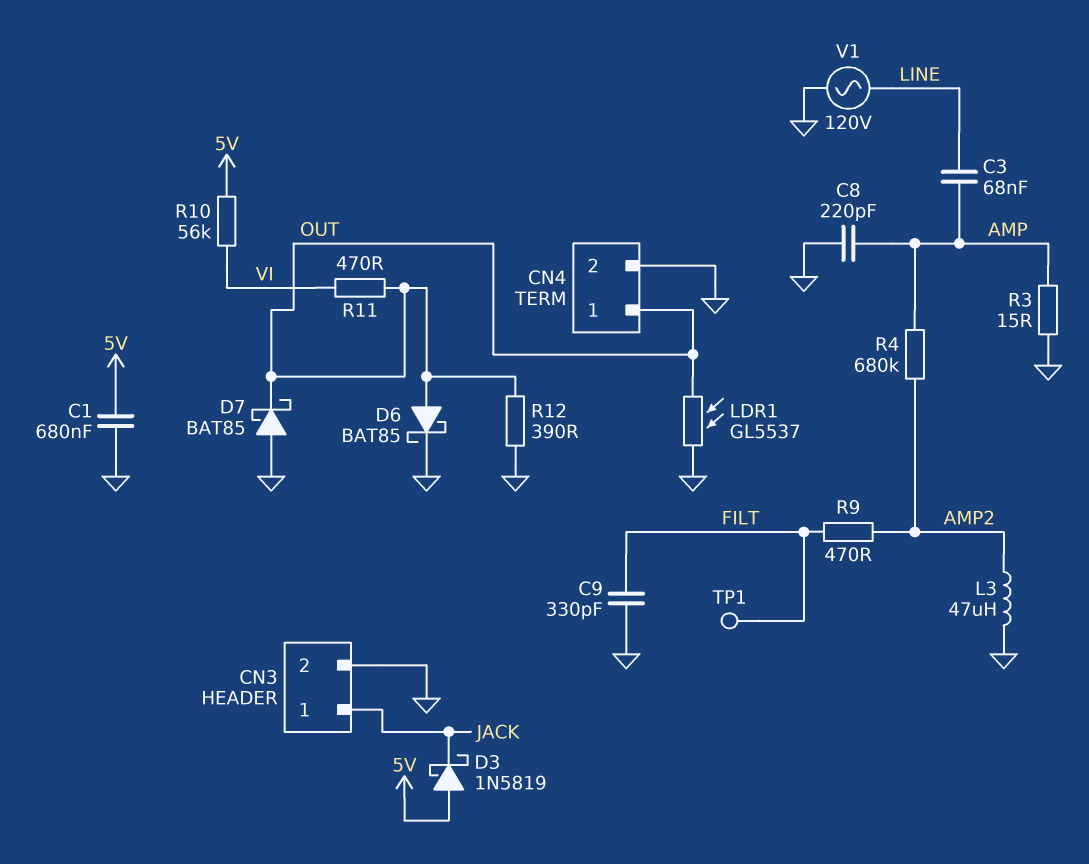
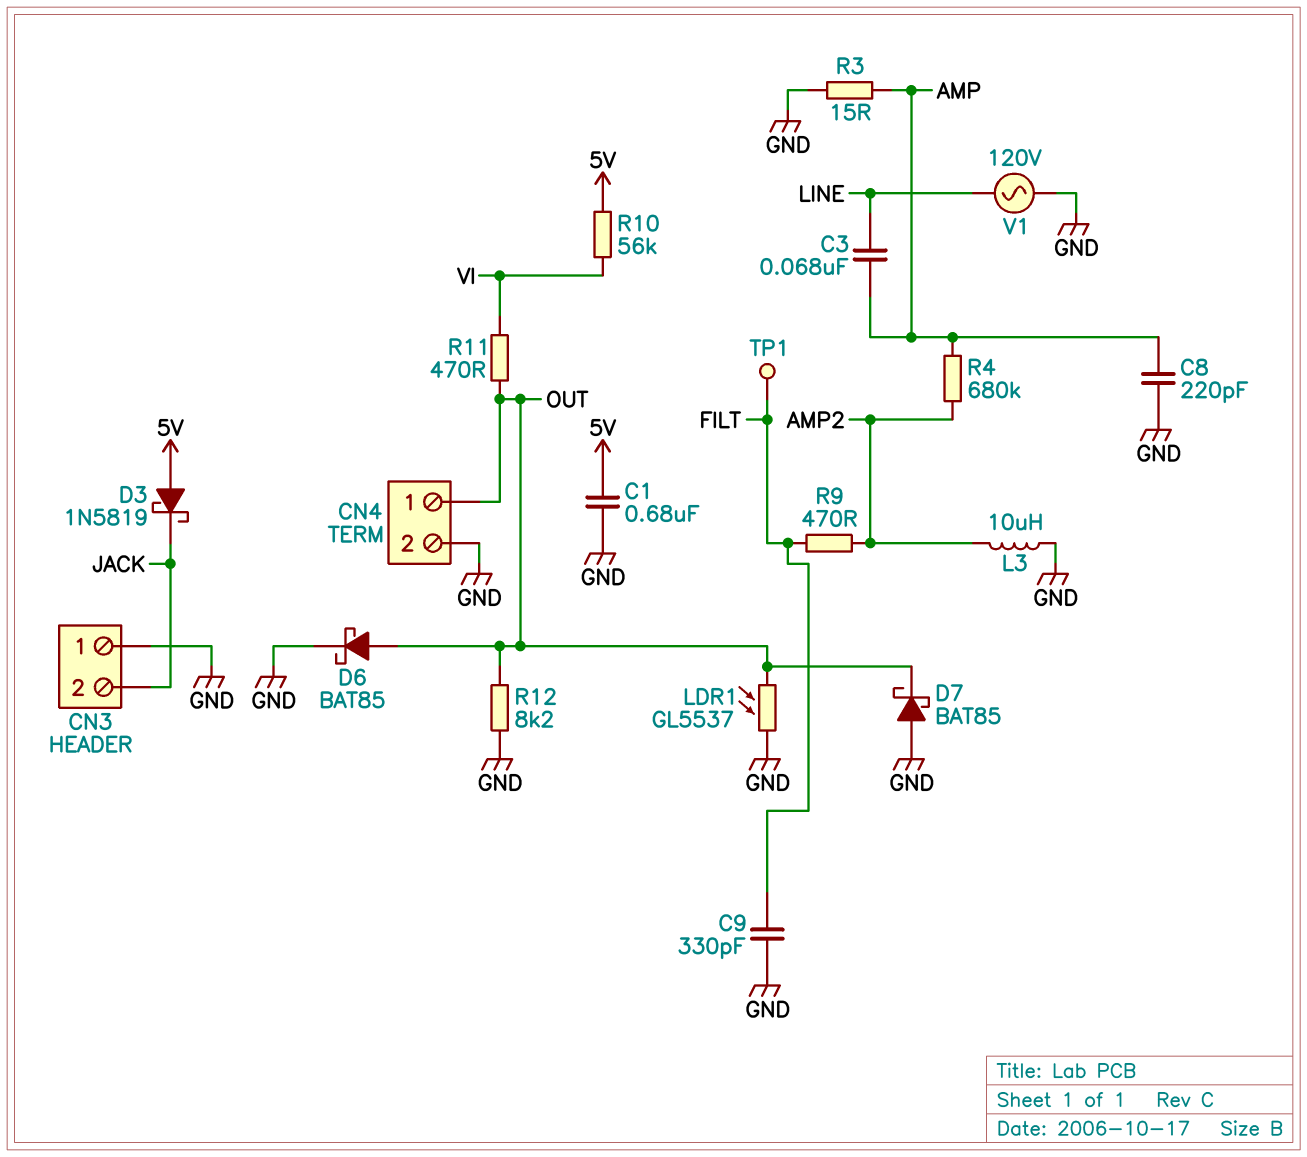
CN3 pin 1: JACK -> GND
CN3 pin 2: GND -> JACK
L3: 47uH (AMP2, GND) -> 10uH (AMP2, GND)
R12: 390 (GND, OUT) -> 8.2k (GND, OUT)

